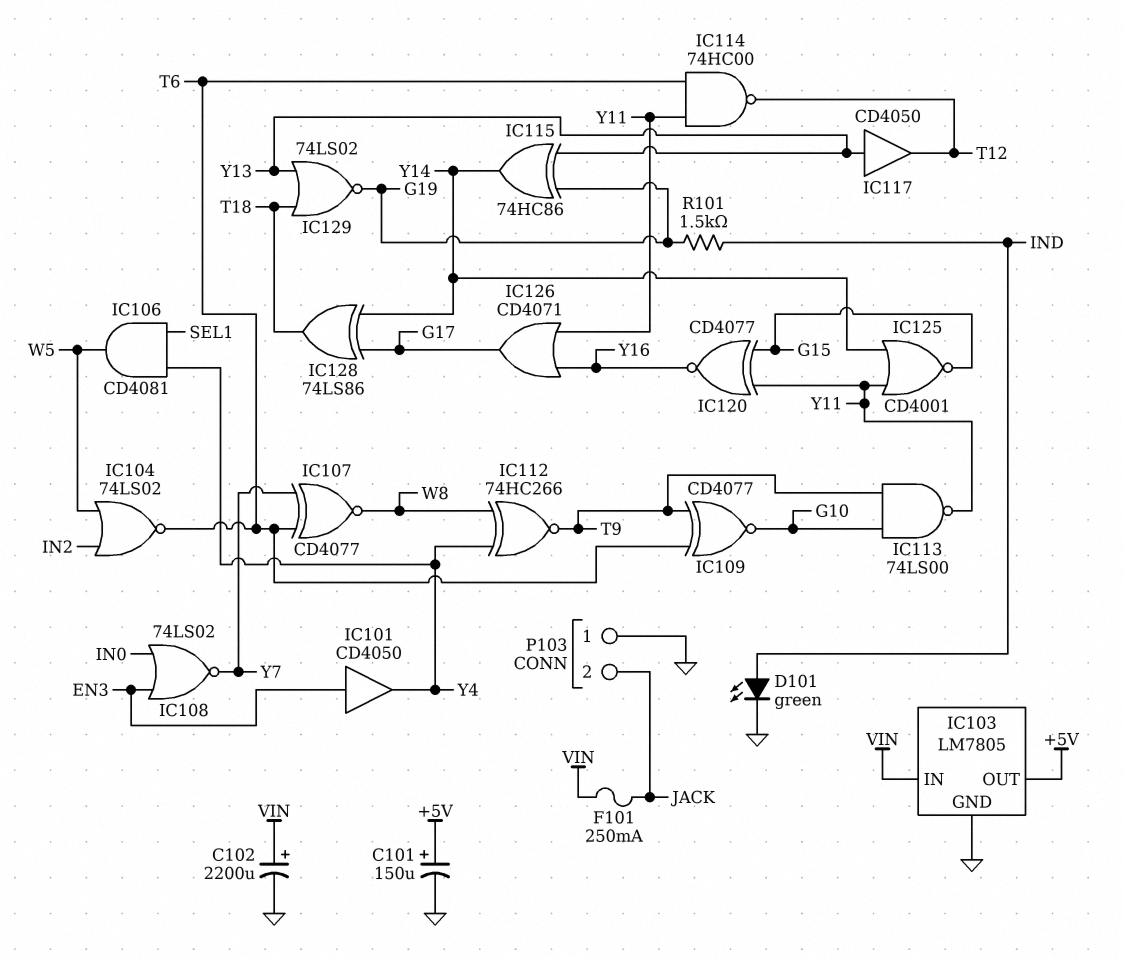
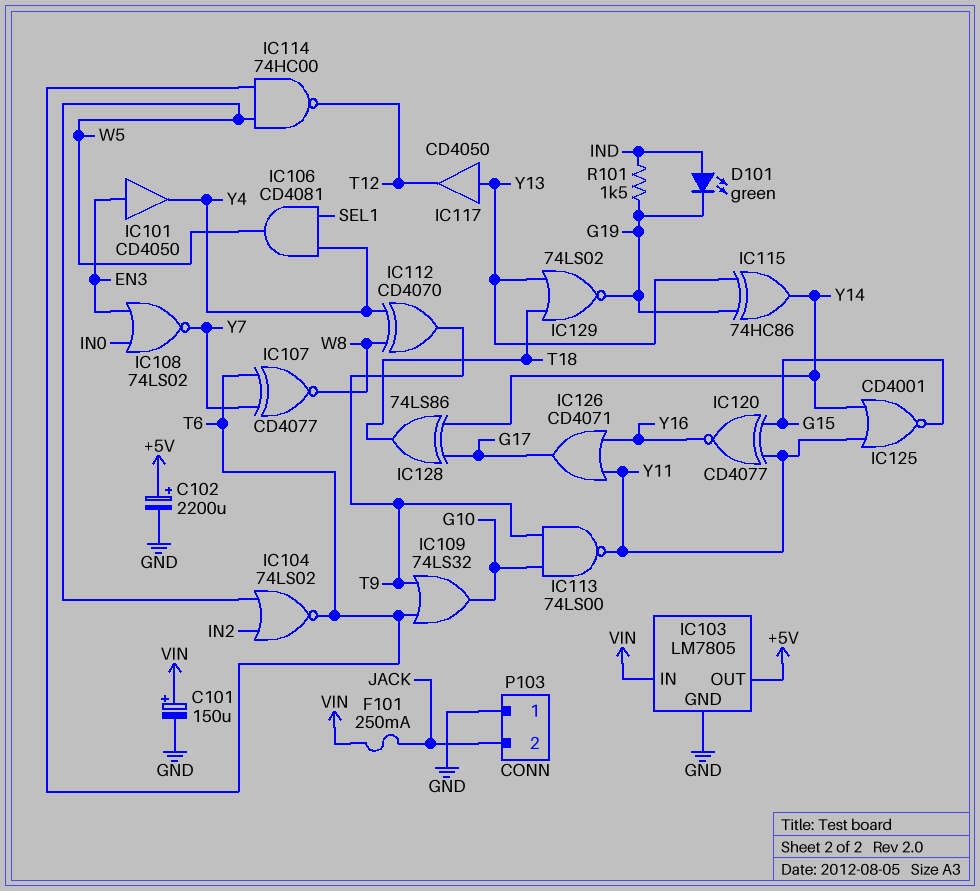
C101: 150uF (plus +5V, minus GND) -> 150uF (plus VIN, minus GND)
C102: 2200uF (plus VIN, minus GND) -> 2200uF (plus +5V, minus GND)
D101: LED green (A IND, K GND) -> LED green (A IND, K G19)
IC109: XNOR CD4077 (in T6, in T9, out G10) -> OR 74LS32 (in T6, in T9, out G10)
IC112: XNOR 74HC266 (in W8, in Y4, out T9) -> XOR CD4070 (in W8, in Y4, out T9)
IC114: NAND 74HC00 (in T6, in Y11, out T12) -> NAND 74HC00 (in T6, in W5, out T12)

